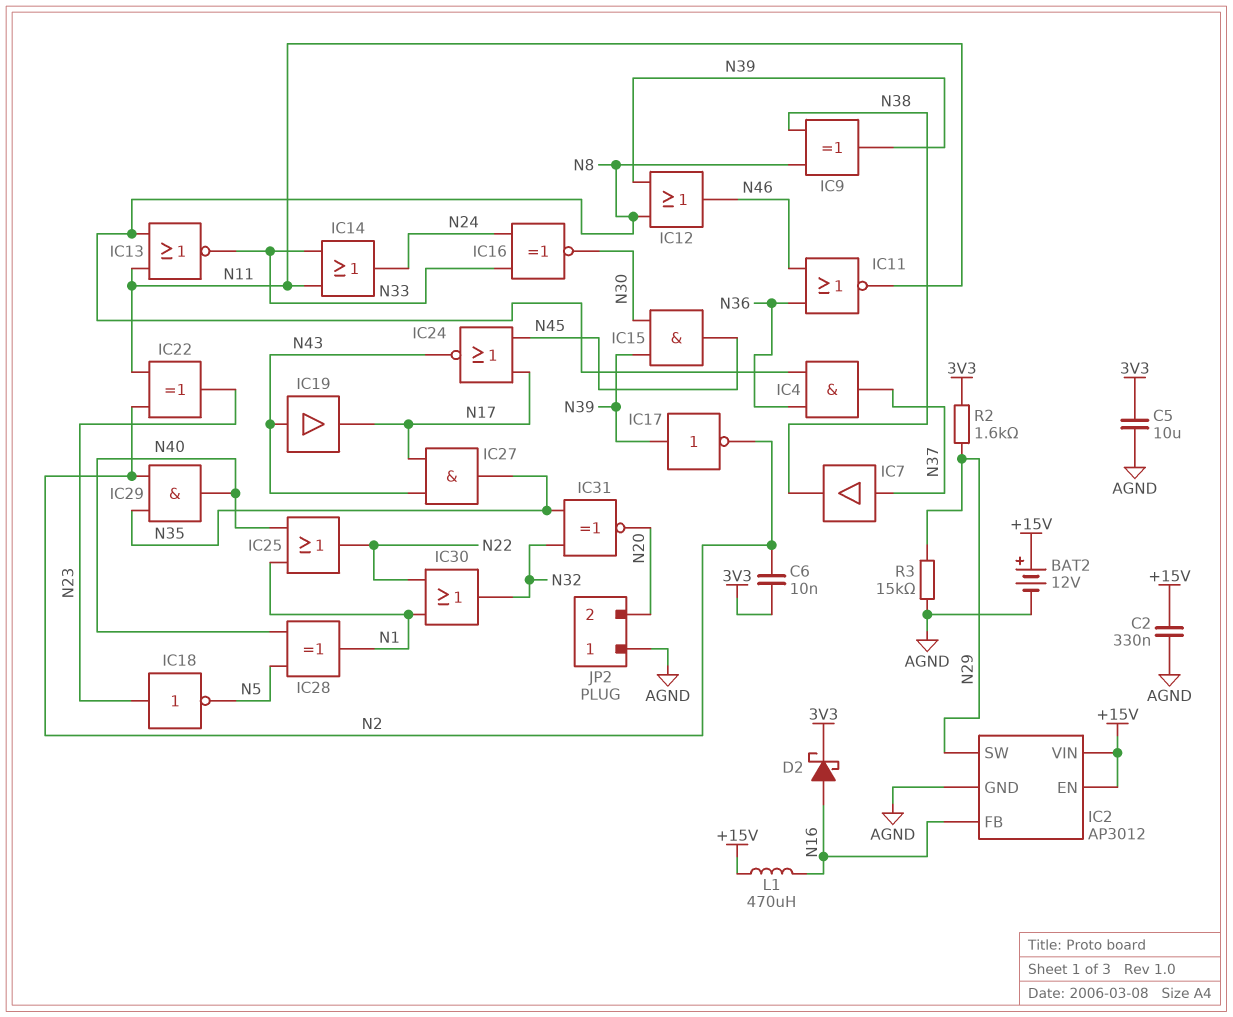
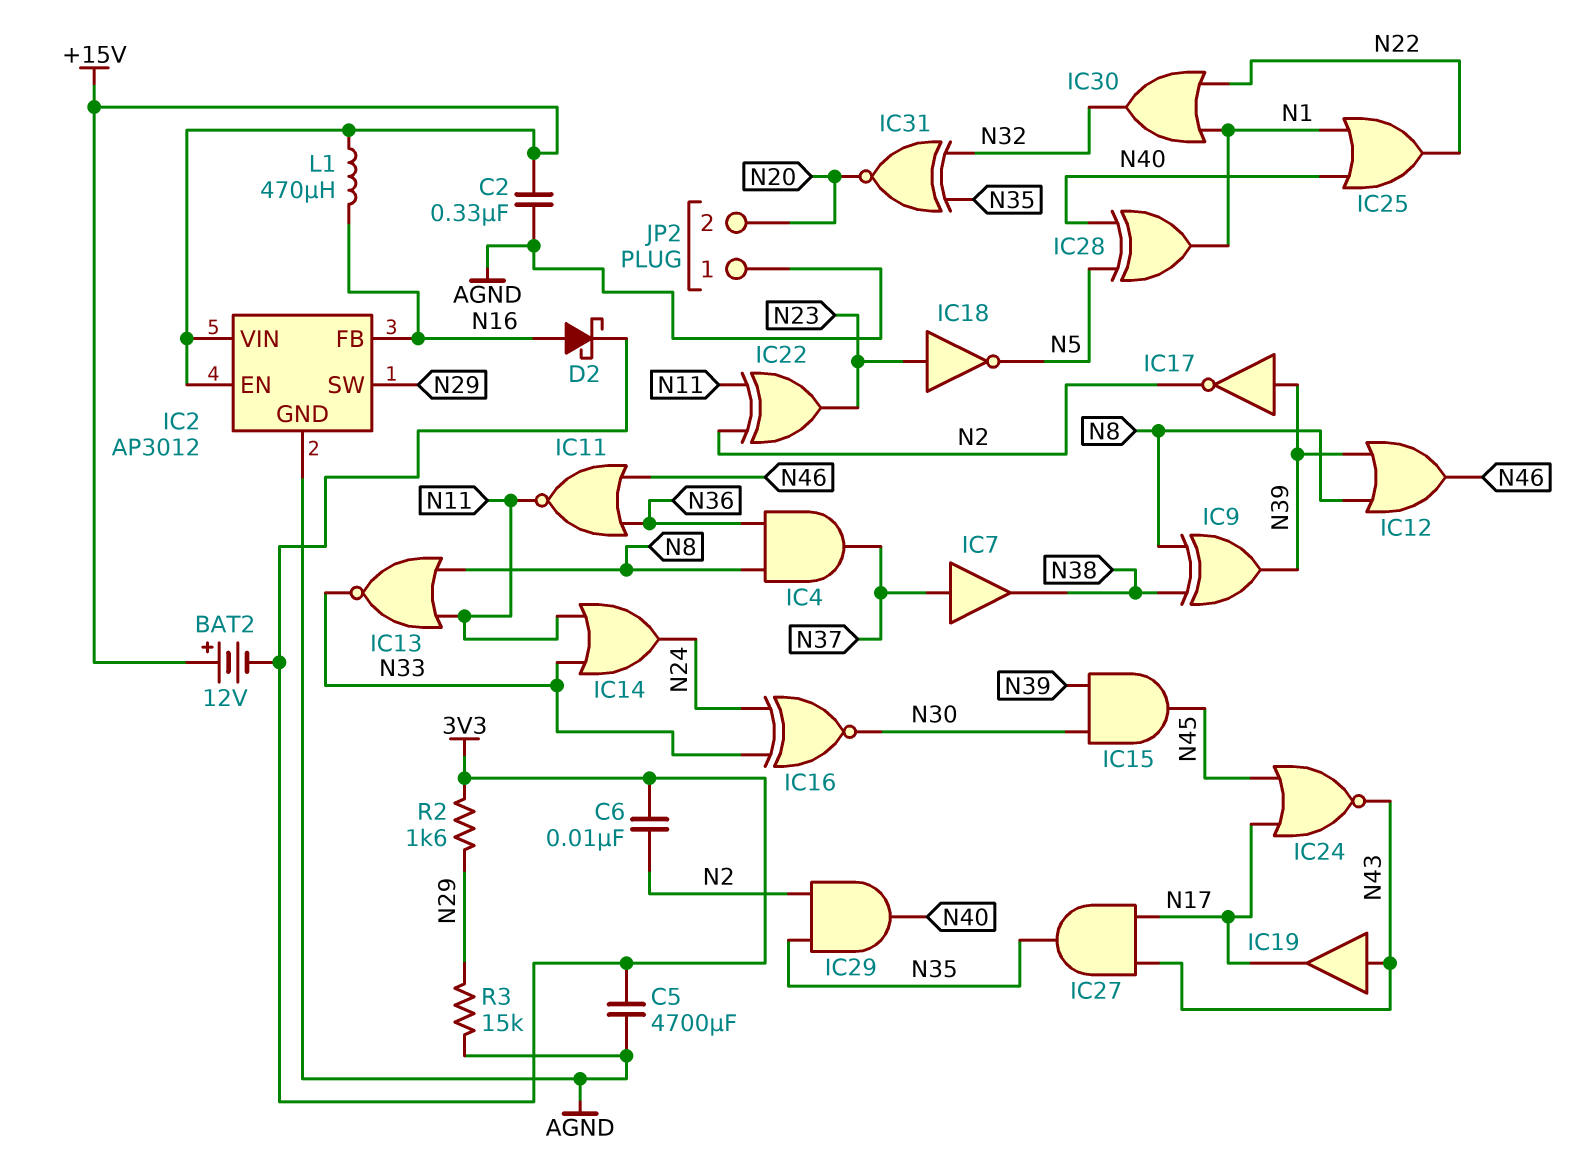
BAT2: 12V (plus +15V, minus AGND) -> 12V (plus +15V, minus 3V3)
C5: 10uF (3V3, AGND) -> 4700uF (3V3, AGND)

